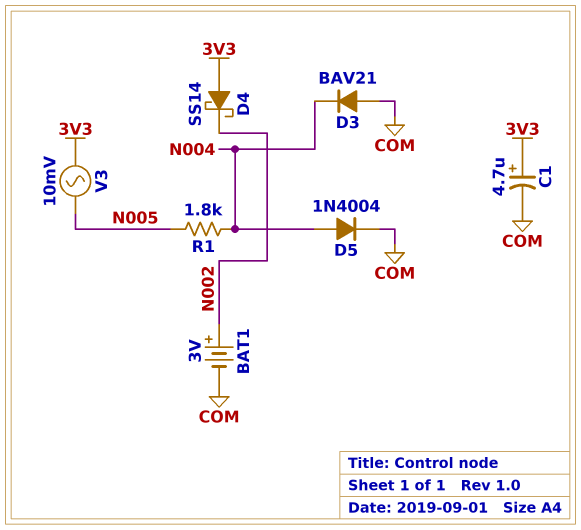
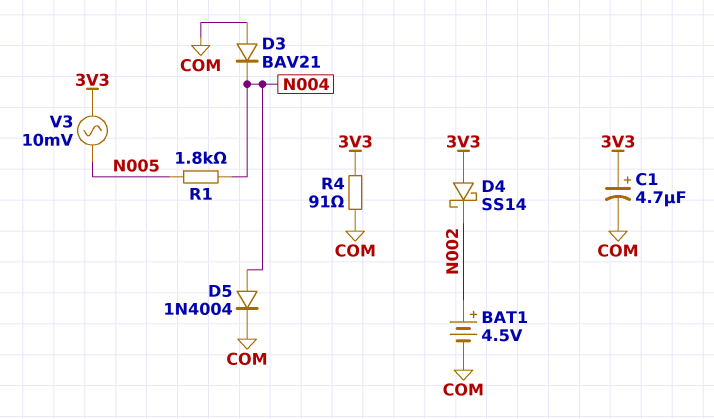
BAT1: 3V (plus N002, minus COM) -> 4.5V (plus N002, minus COM)
R4: none -> 91 (3V3, COM)

